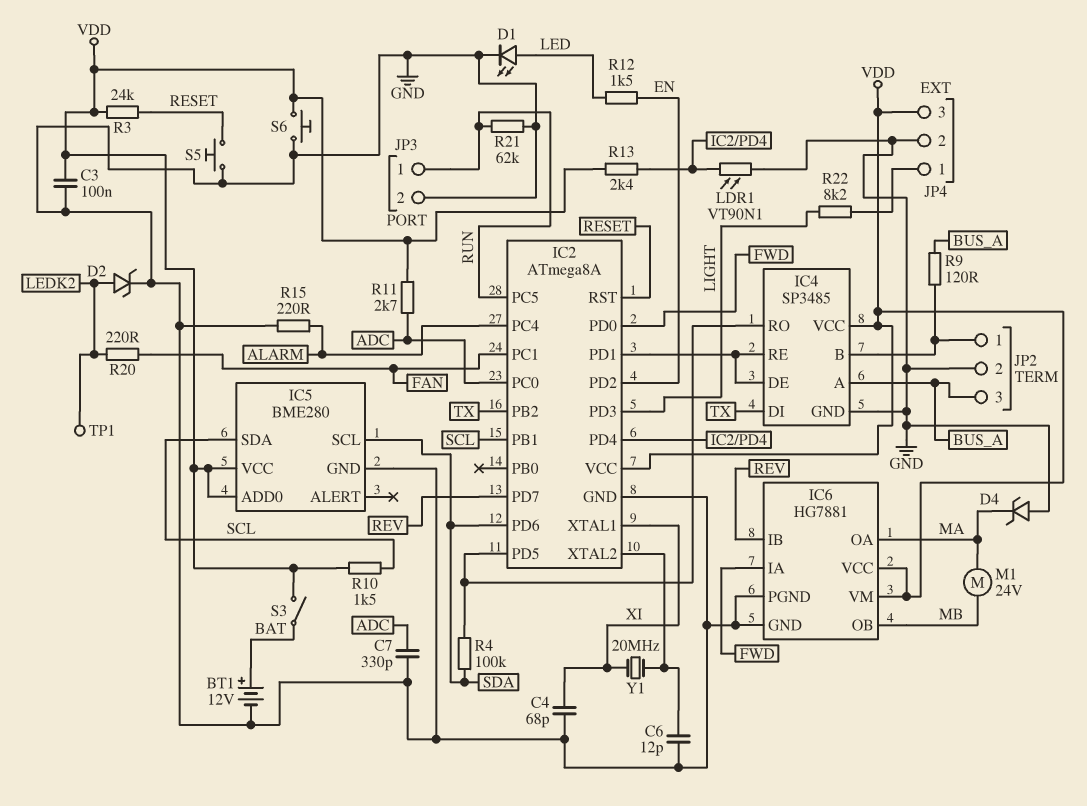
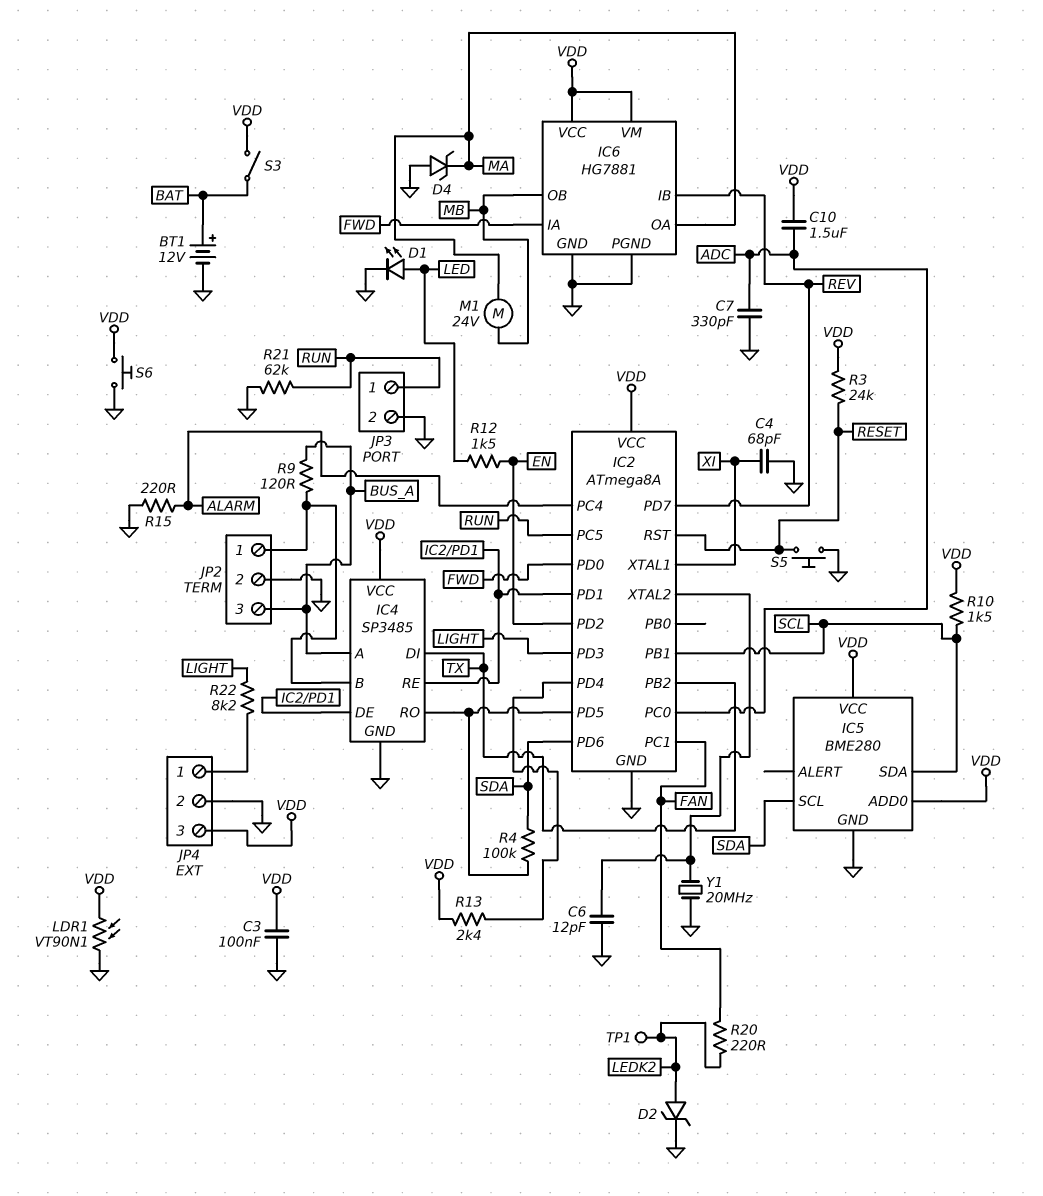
C10: none -> 1.5uF (ADC, VDD)
LDR1: VT90N1 (GND, IC2/PD4) -> VT90N1 (GND, VDD)
R11: 2.7k (ADC, VDD) -> none
Y1: 20MHz (IC2/XTAL2, XI) -> 20MHz (GND, IC2/XTAL2)

